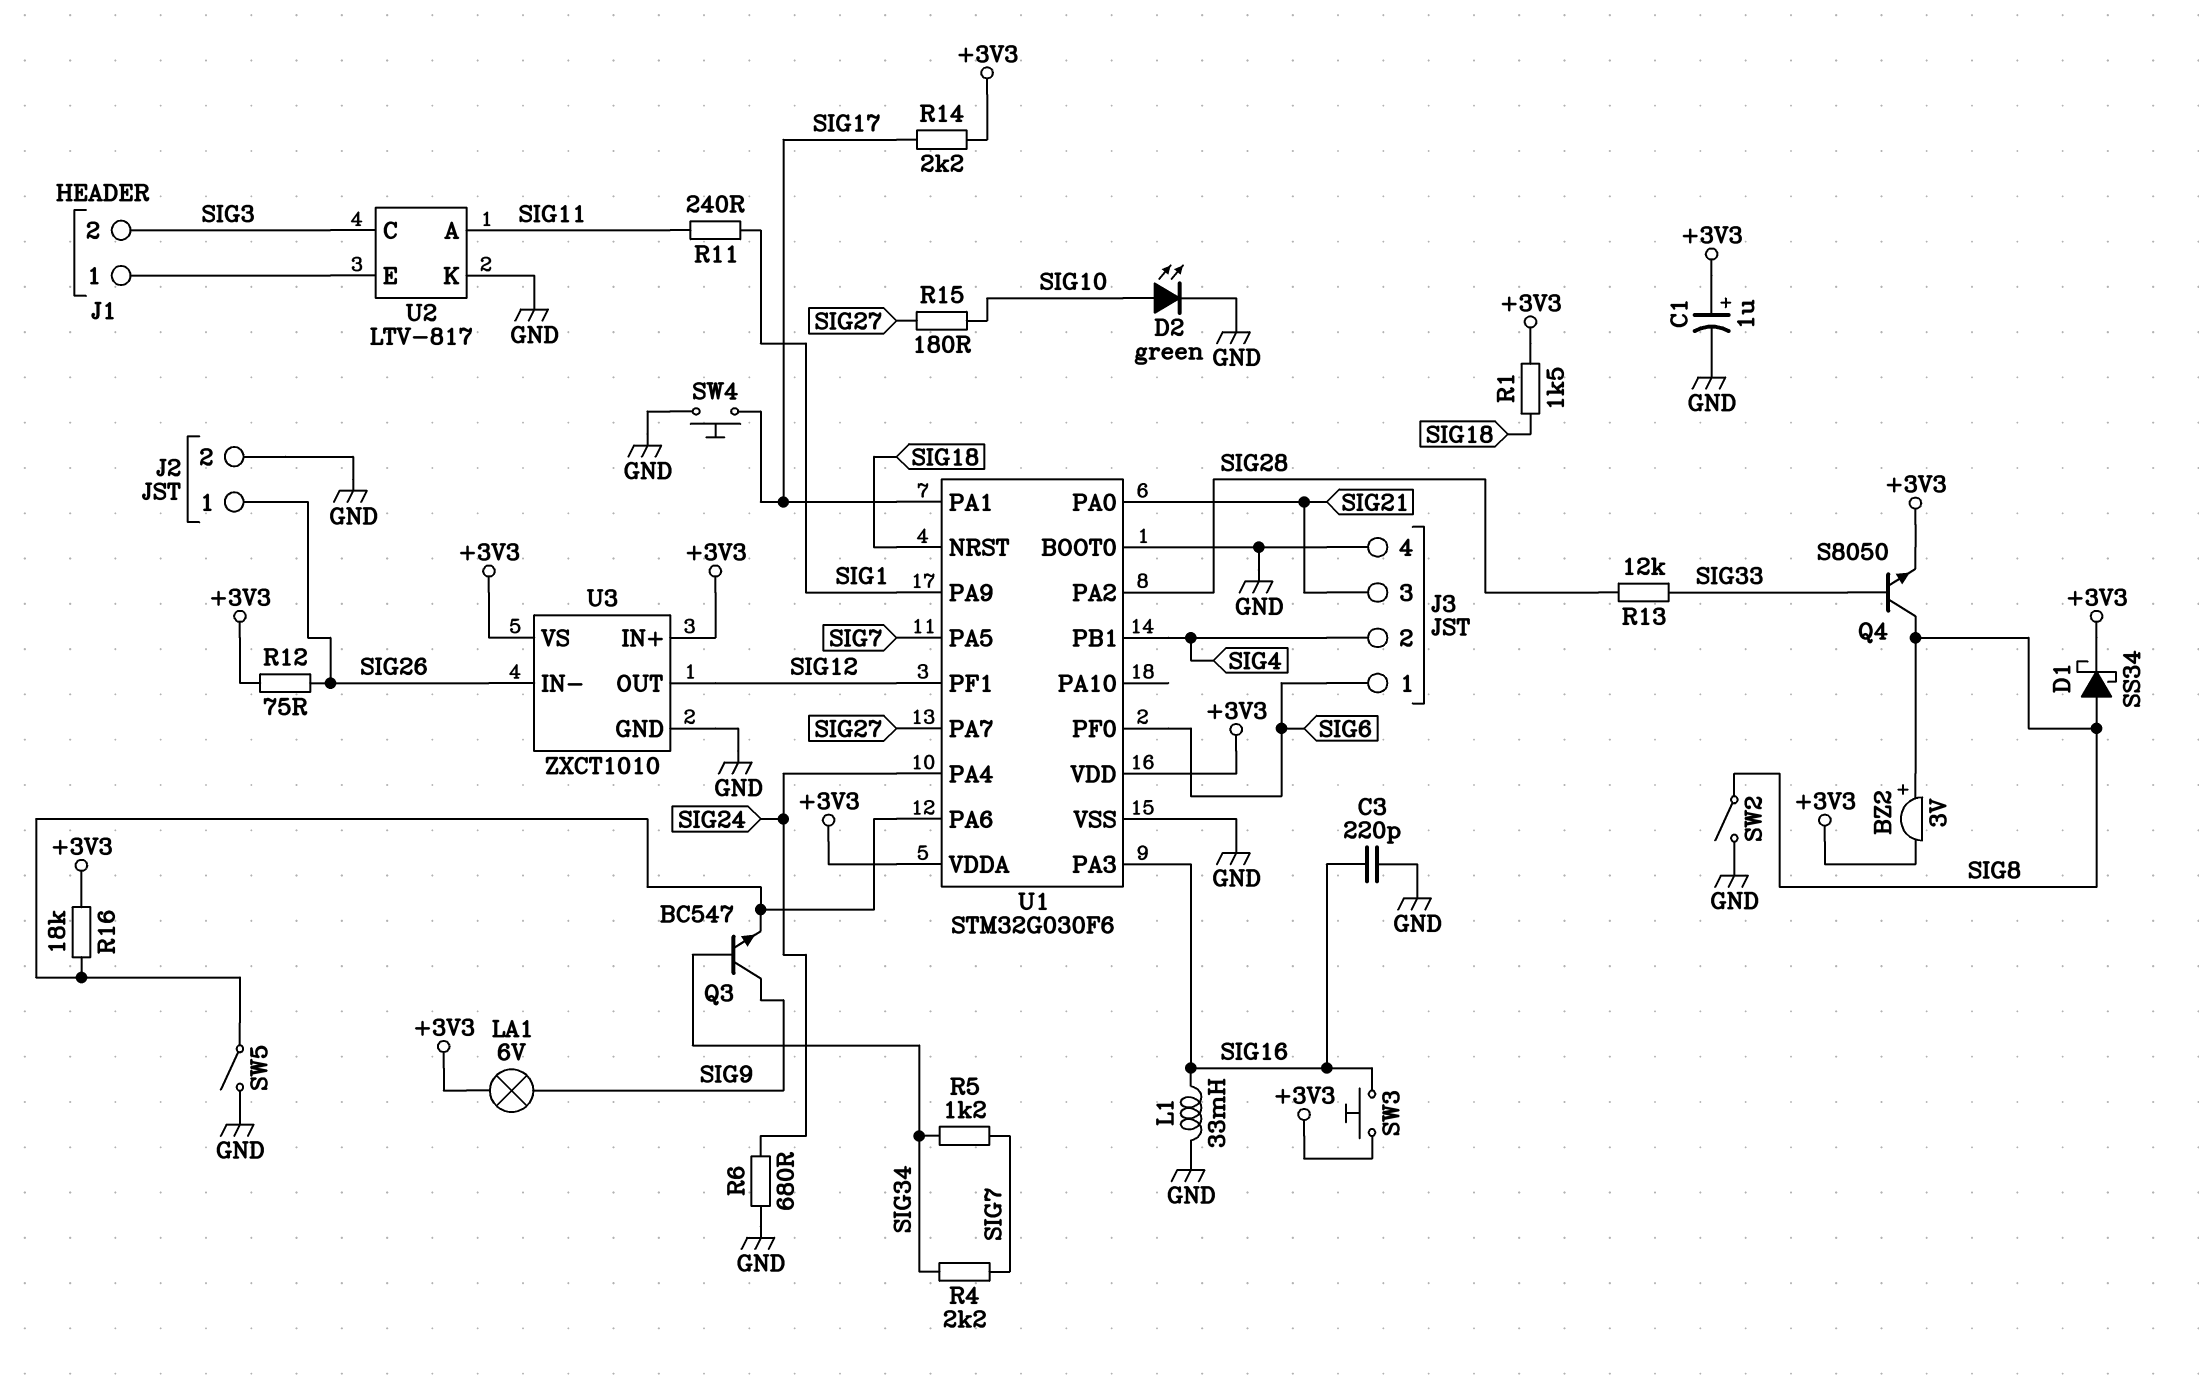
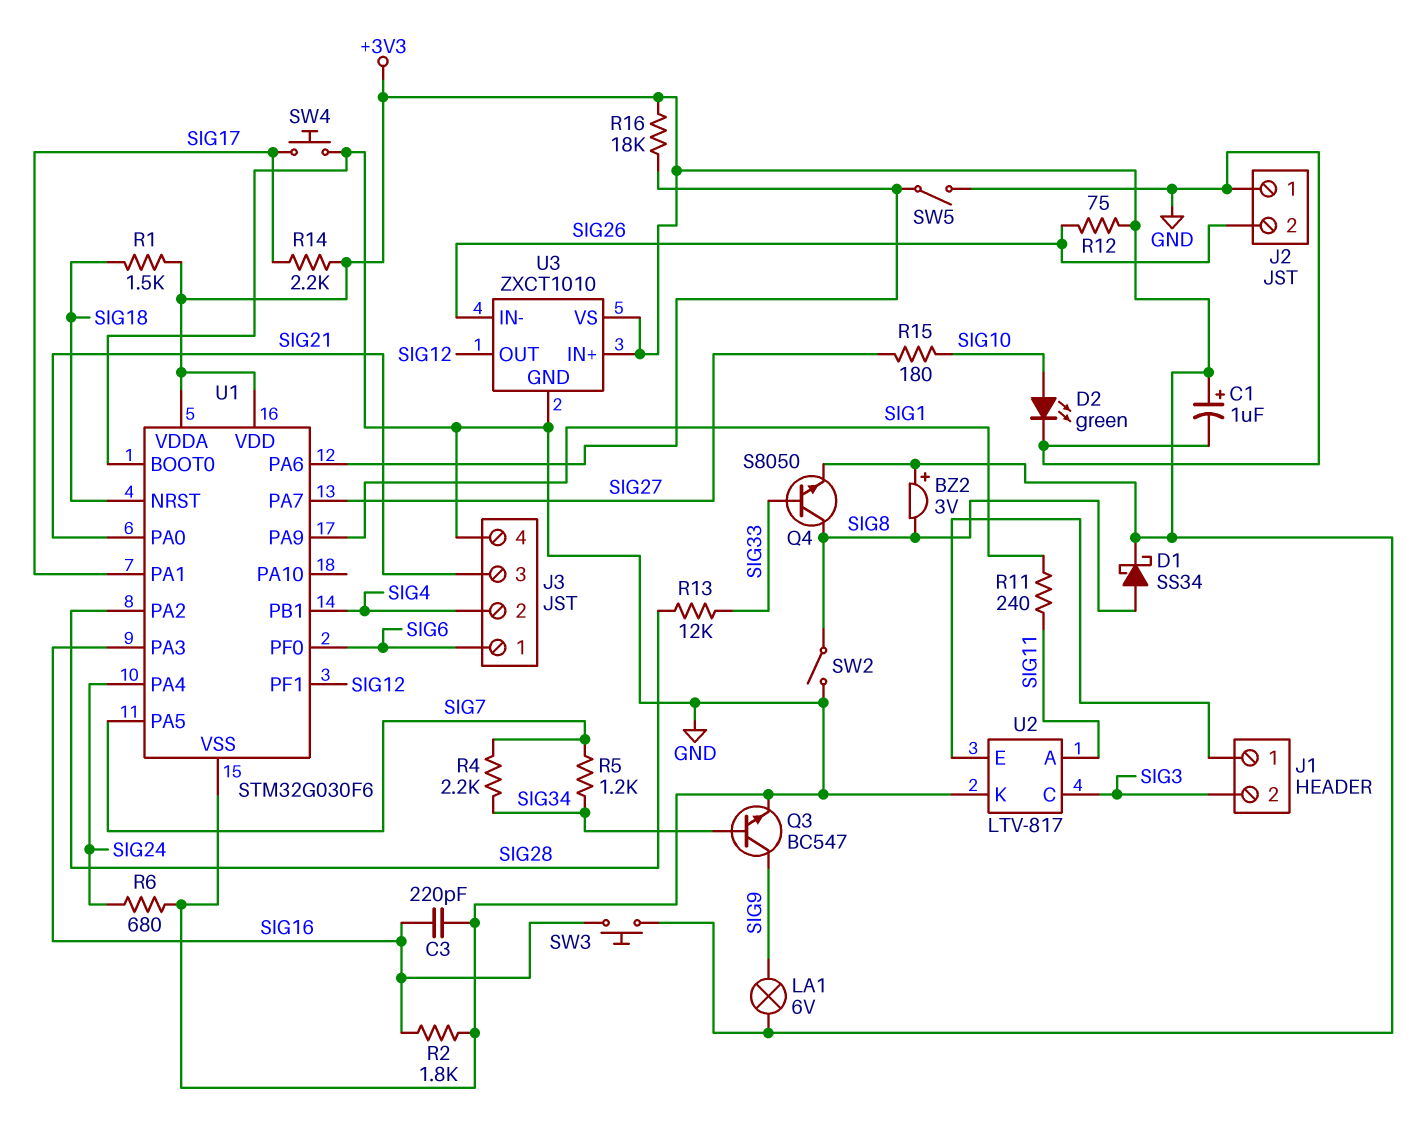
BZ2: buzzer 3V (plus SIG8, minus +3V3) -> buzzer 3V (plus +3V3, minus SIG8)
J2 pin 1: SIG26 -> GND
J2 pin 2: GND -> SIG26
L1: 33mH (GND, SIG16) -> none
Q3: NPN BC547 (B SIG34, C SIG9, E U1/PA6) -> NPN BC547 (B SIG34, C SIG9, E GND)
R2: none -> 1.8k (GND, SIG16)

